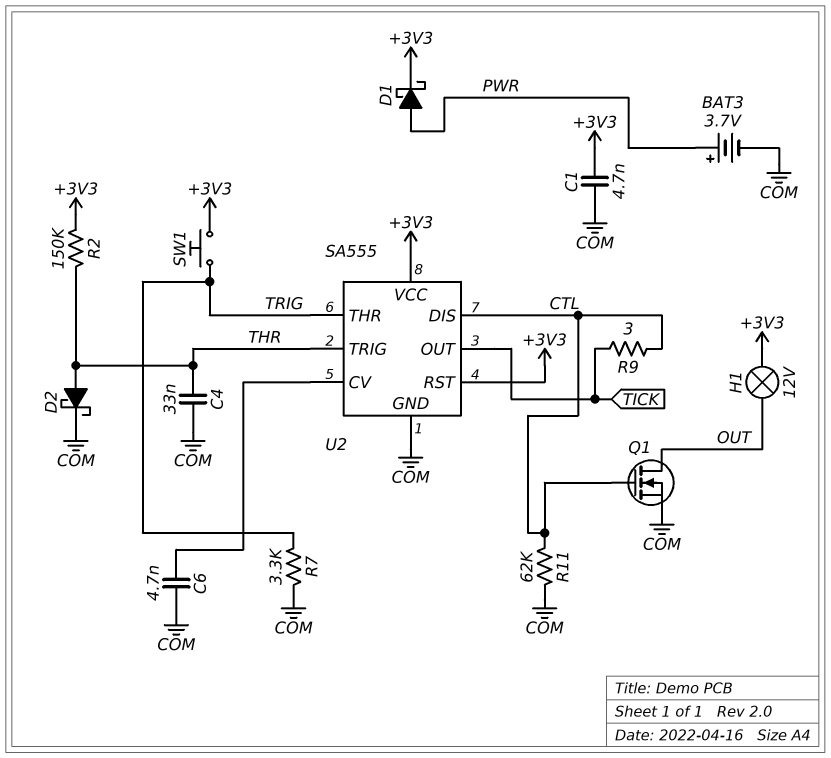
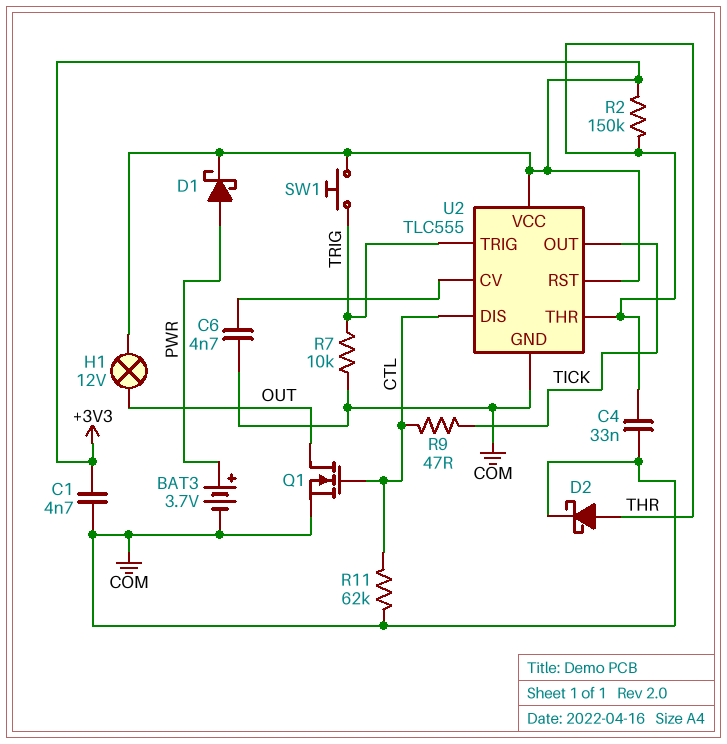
R7: 3.3k (COM, TRIG) -> 10k (COM, TRIG)
R9: 3 (CTL, TICK) -> 47 (CTL, TICK)
U2: SA555 -> TLC555
U2 pin THR: TRIG -> THR
U2 pin TRIG: THR -> TRIG

